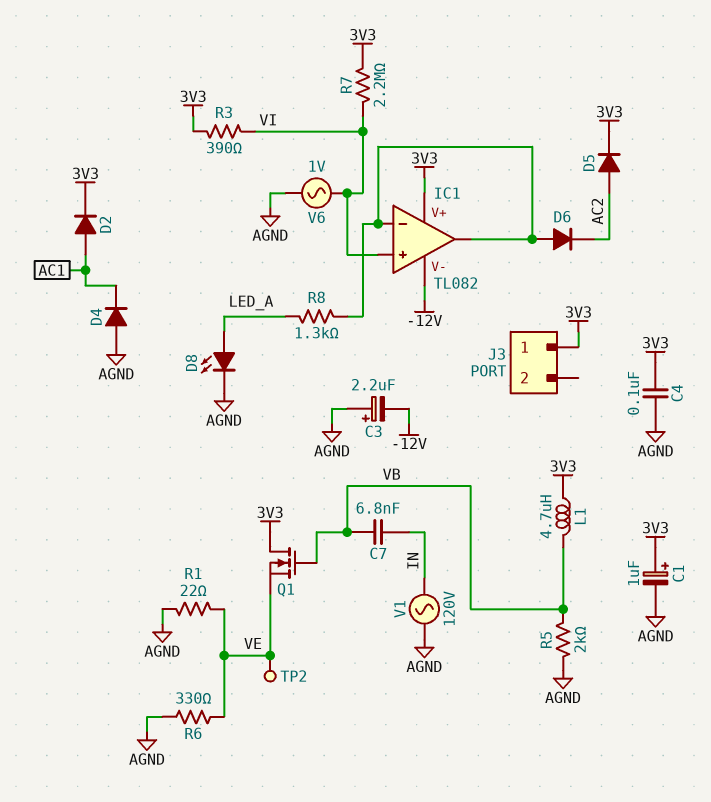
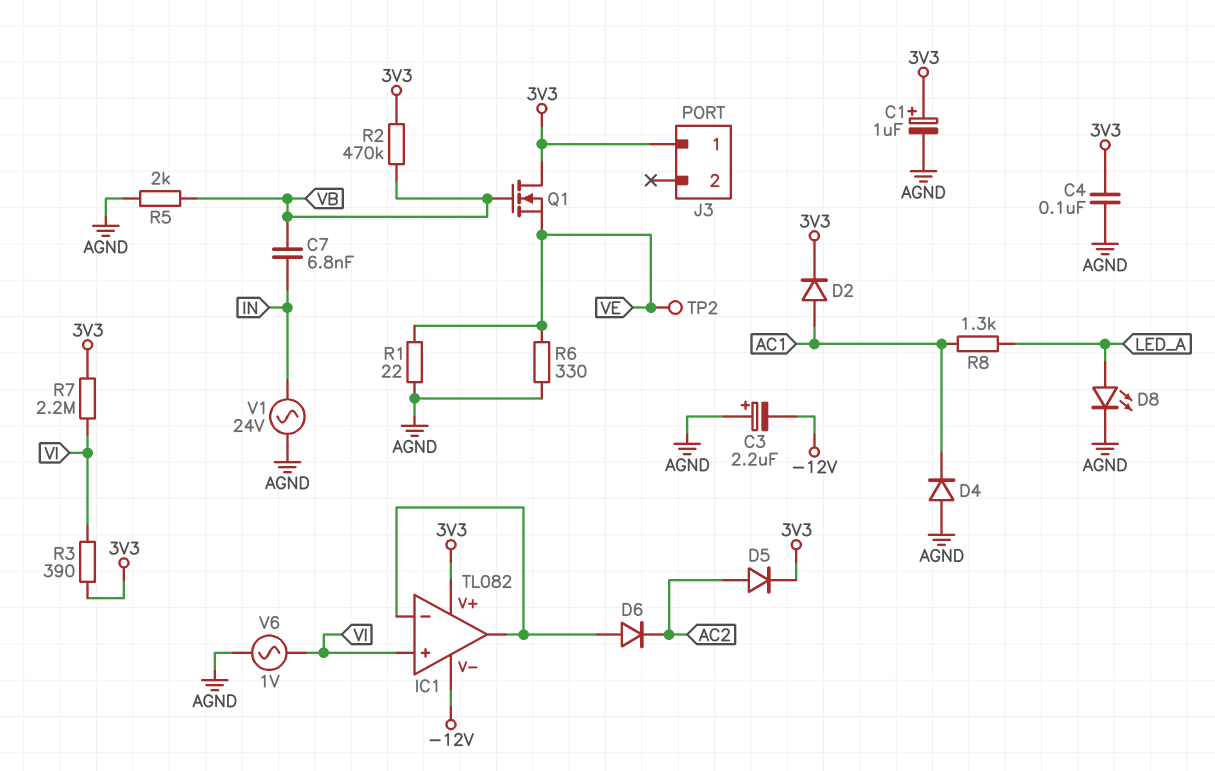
L1: 4.7uH (3V3, VB) -> none
R2: none -> 470k (3V3, VB)
R8: 1.3k (IC1/in-, LED_A) -> 1.3k (AC1, LED_A)
V1: AC 120V (AGND, IN) -> AC 24V (AGND, IN)

